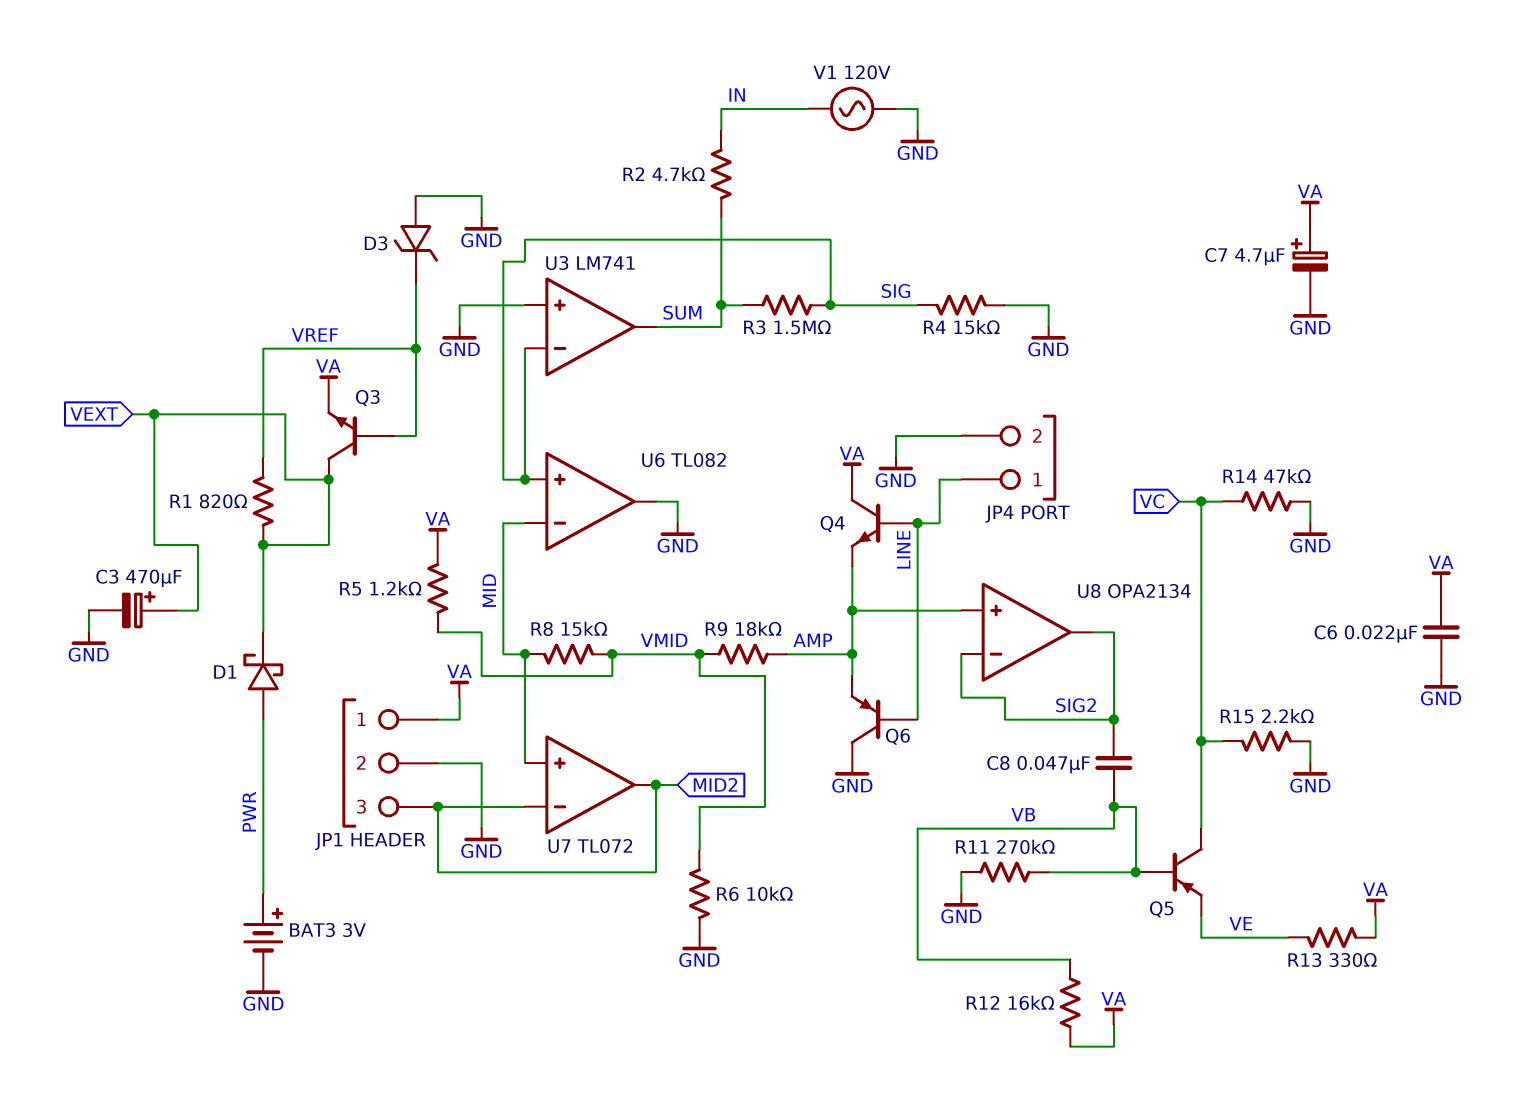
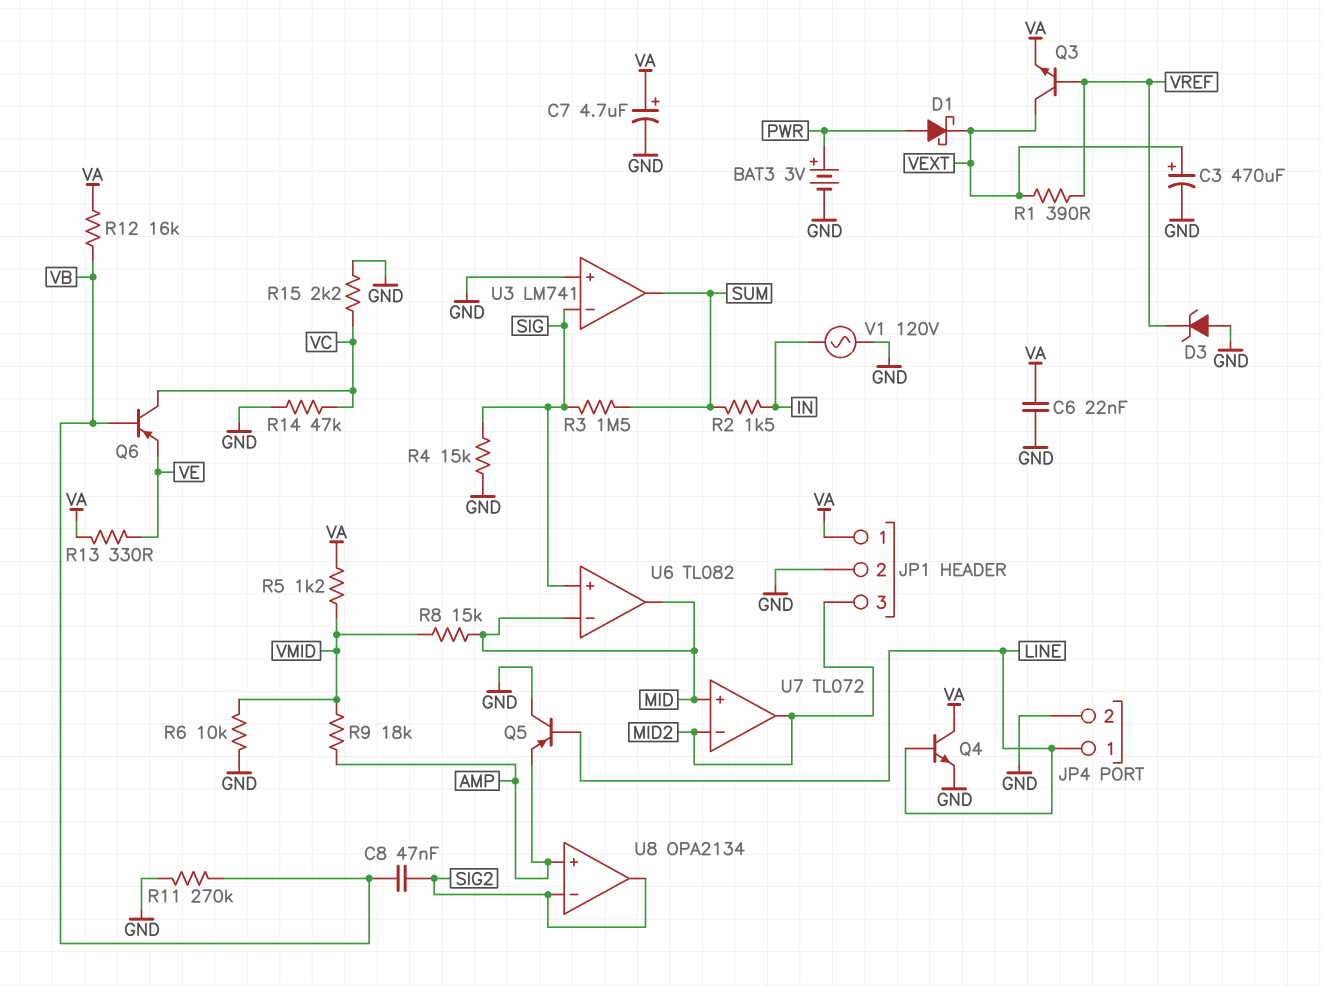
Q4: NPN (B LINE, C VA, E AMP) -> NPN (B LINE, C VA, E GND)
Q5: PNP (B VB, C VC, E VE) -> PNP (B LINE, C GND, E AMP)
Q6: PNP (B LINE, C GND, E AMP) -> PNP (B VB, C VC, E VE)
R1: 820 (VEXT, VREF) -> 390 (VEXT, VREF)
R2: 4.7k (IN, SUM) -> 1.5k (IN, SUM)
U6 pin out: GND -> MID

